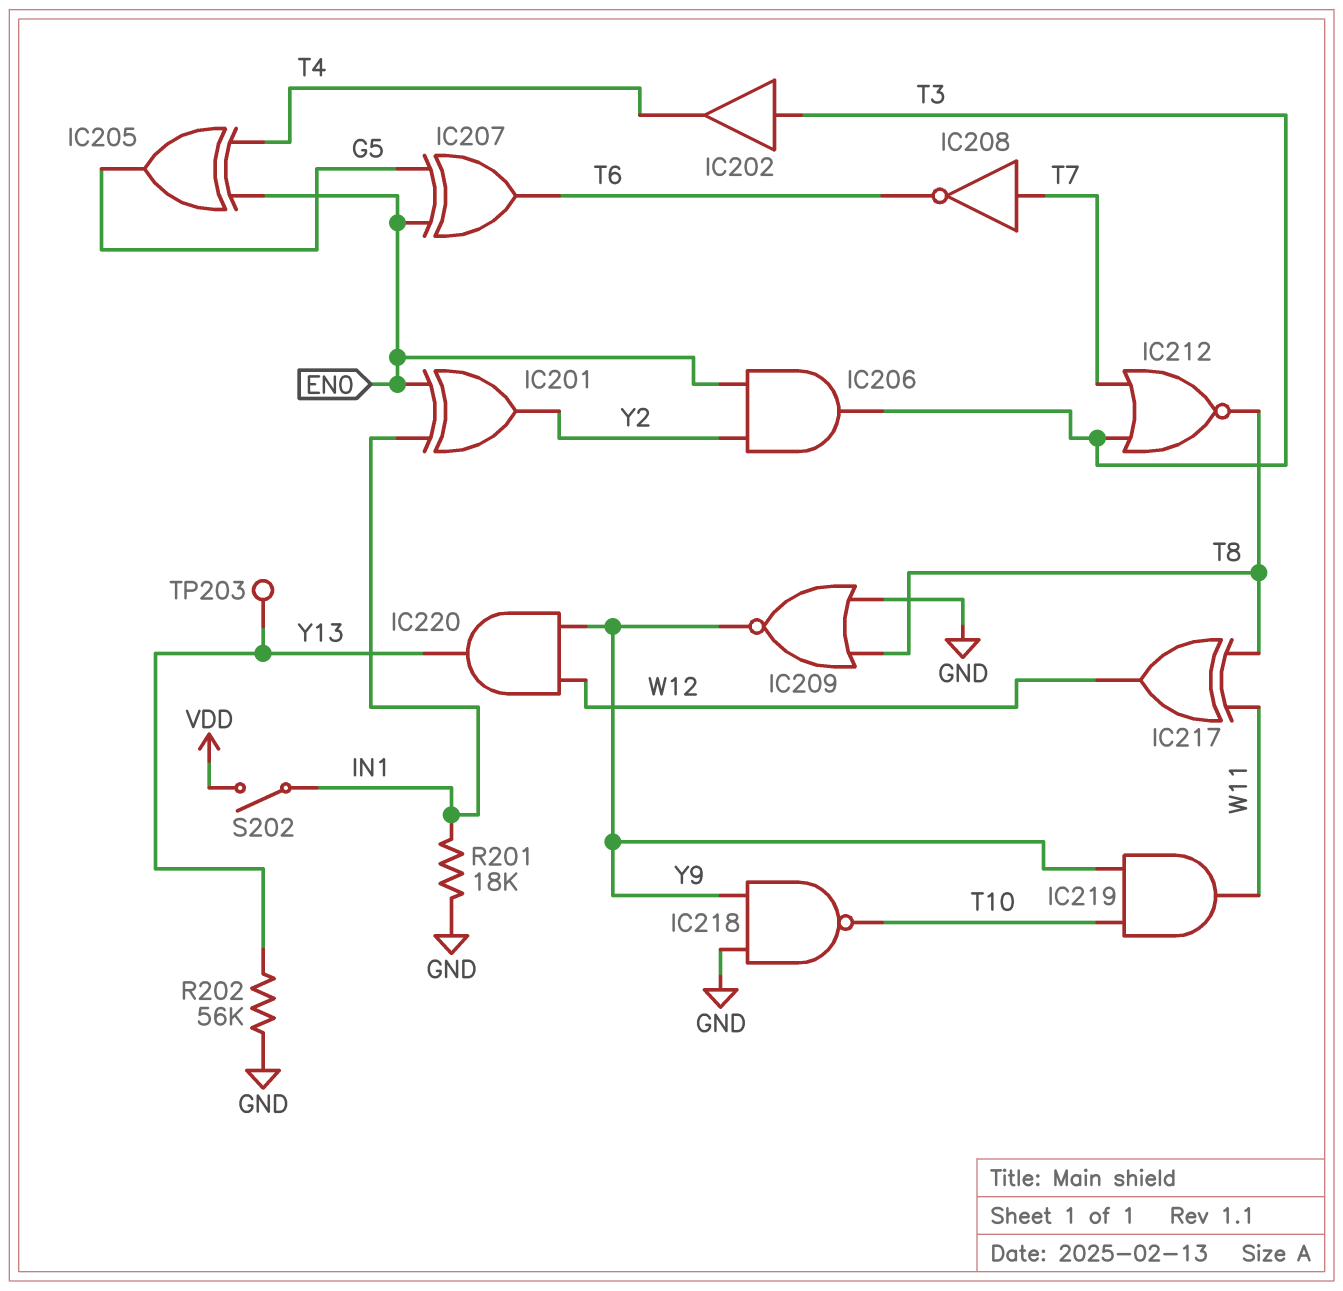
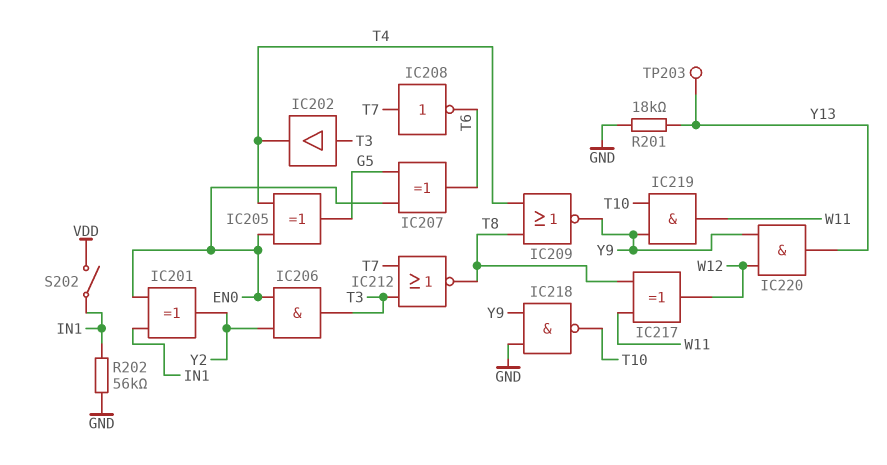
IC209: NOR (in GND, in T8, out Y9) -> NOR (in T4, in T8, out Y9)
R201: 18k (GND, IN1) -> 18k (GND, Y13)
R202: 56k (GND, Y13) -> 56k (GND, IN1)

